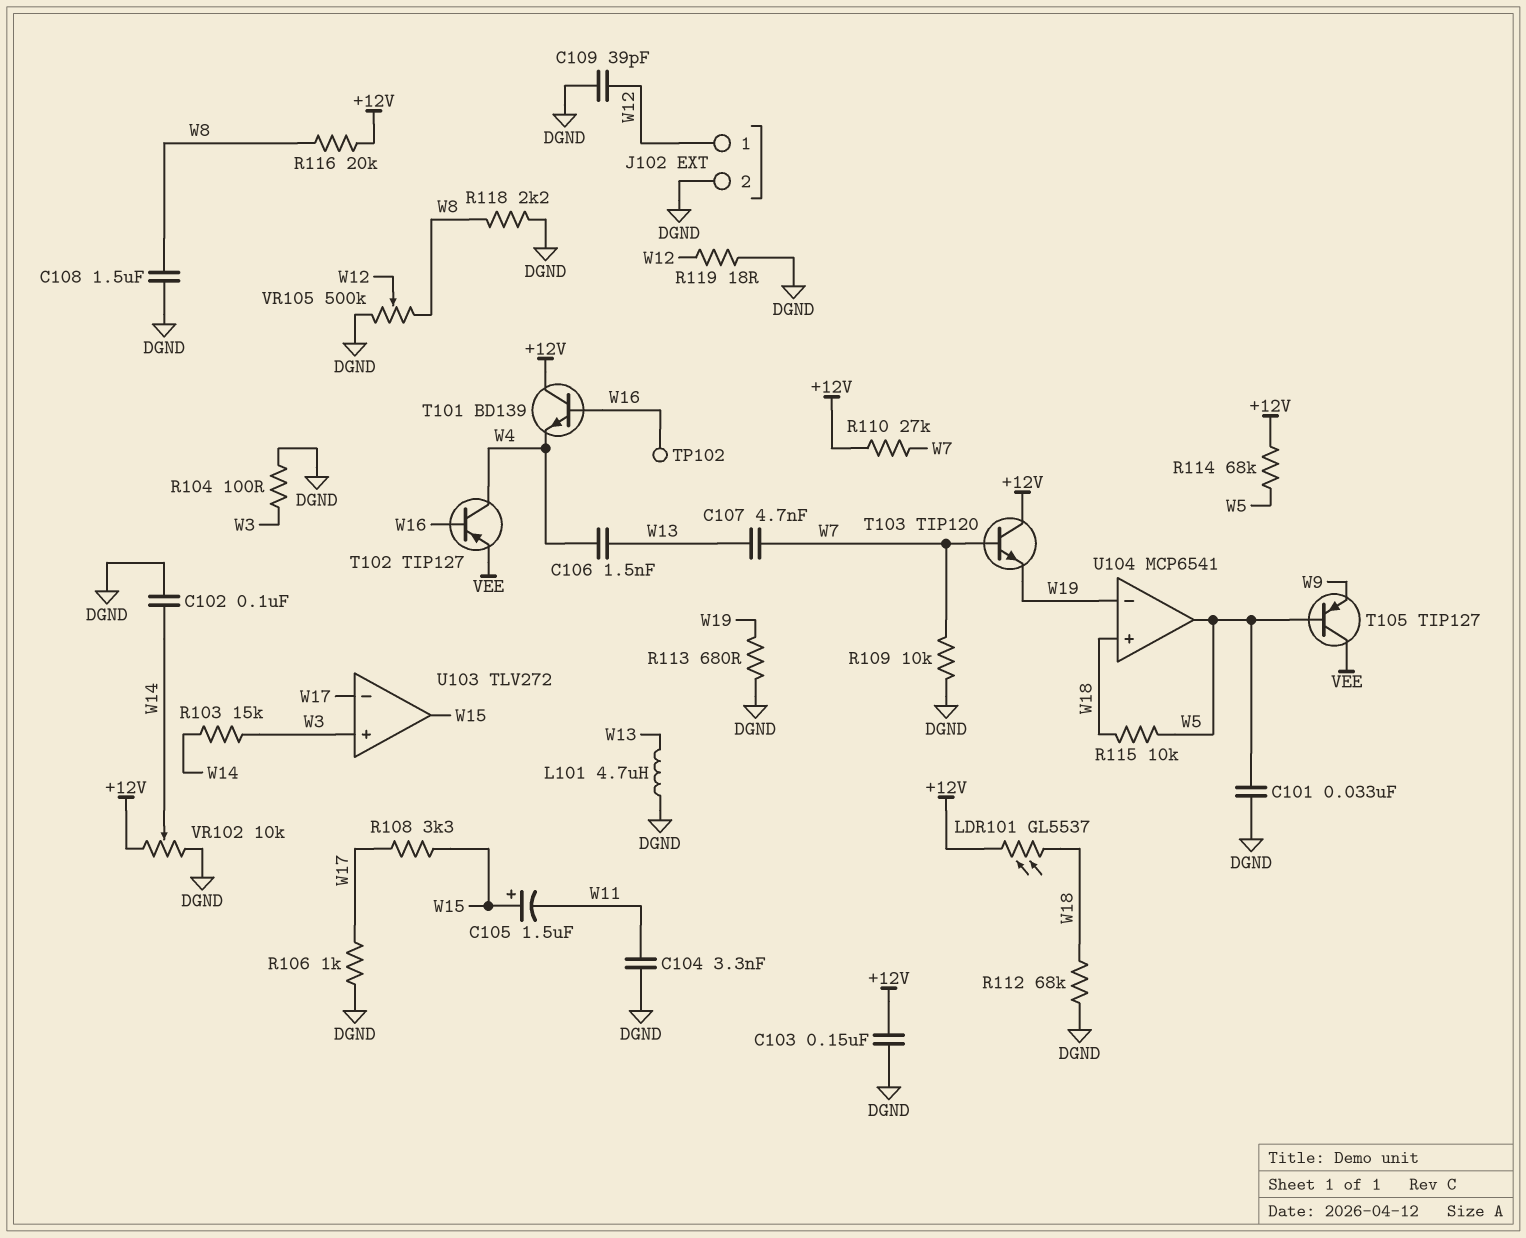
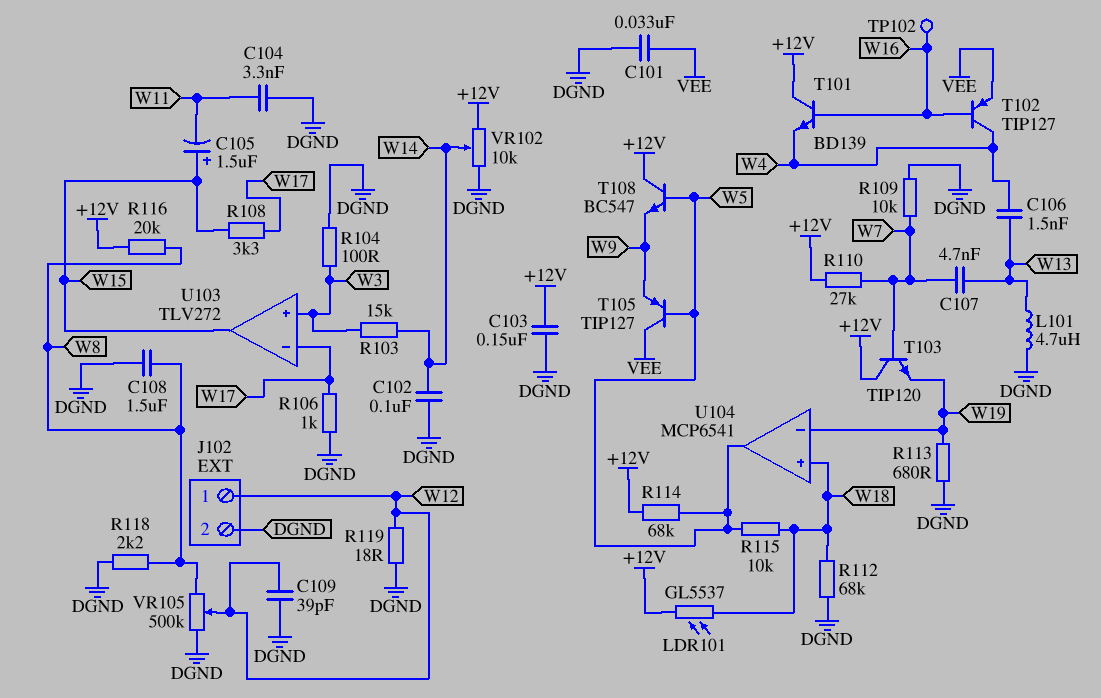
C101: 33nF (DGND, W5) -> 33nF (DGND, VEE)
T108: none -> NPN BC547 (B W5, C +12V, E W9)

